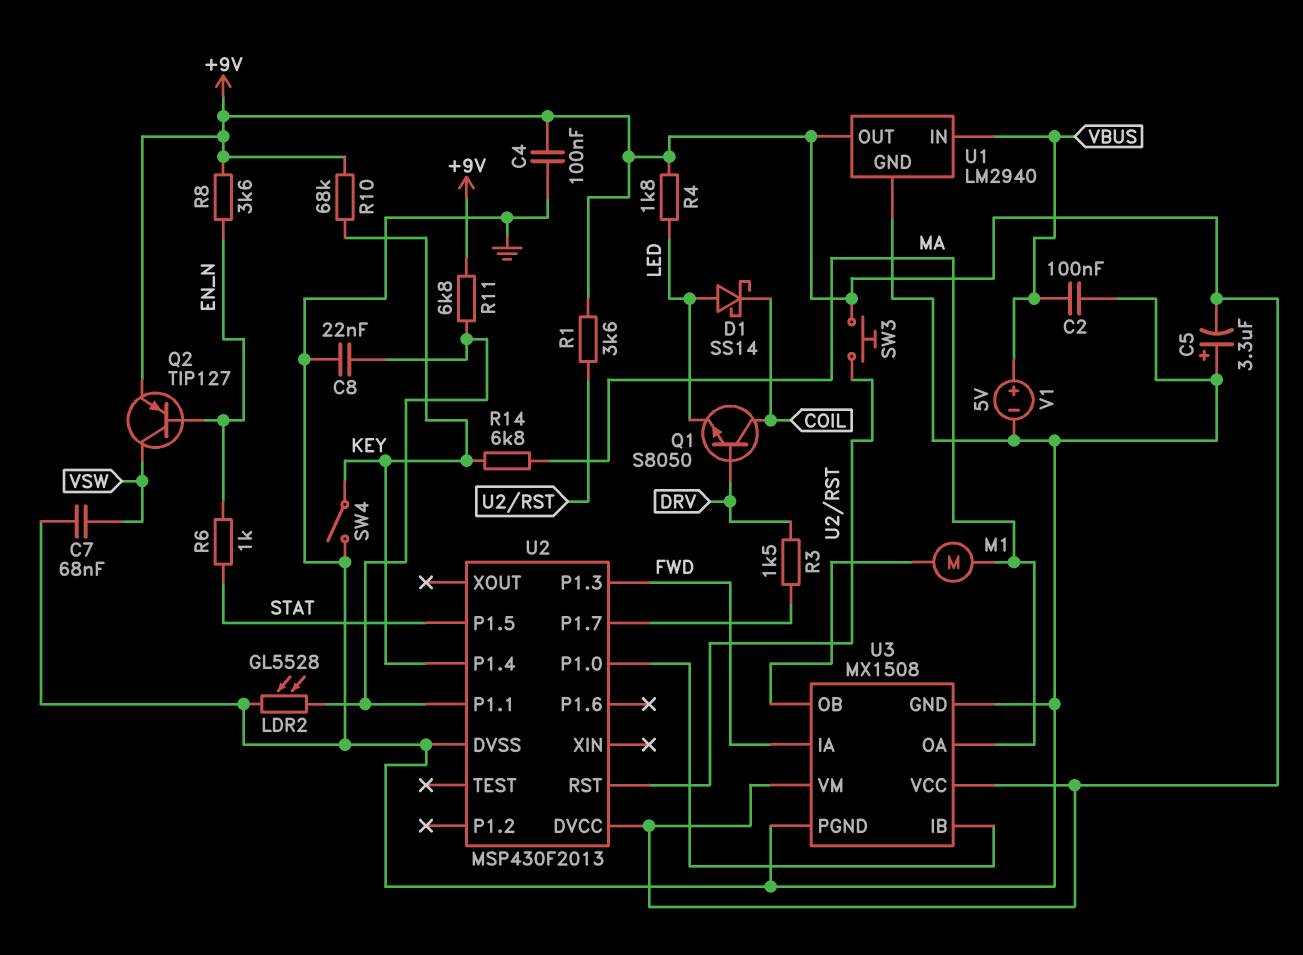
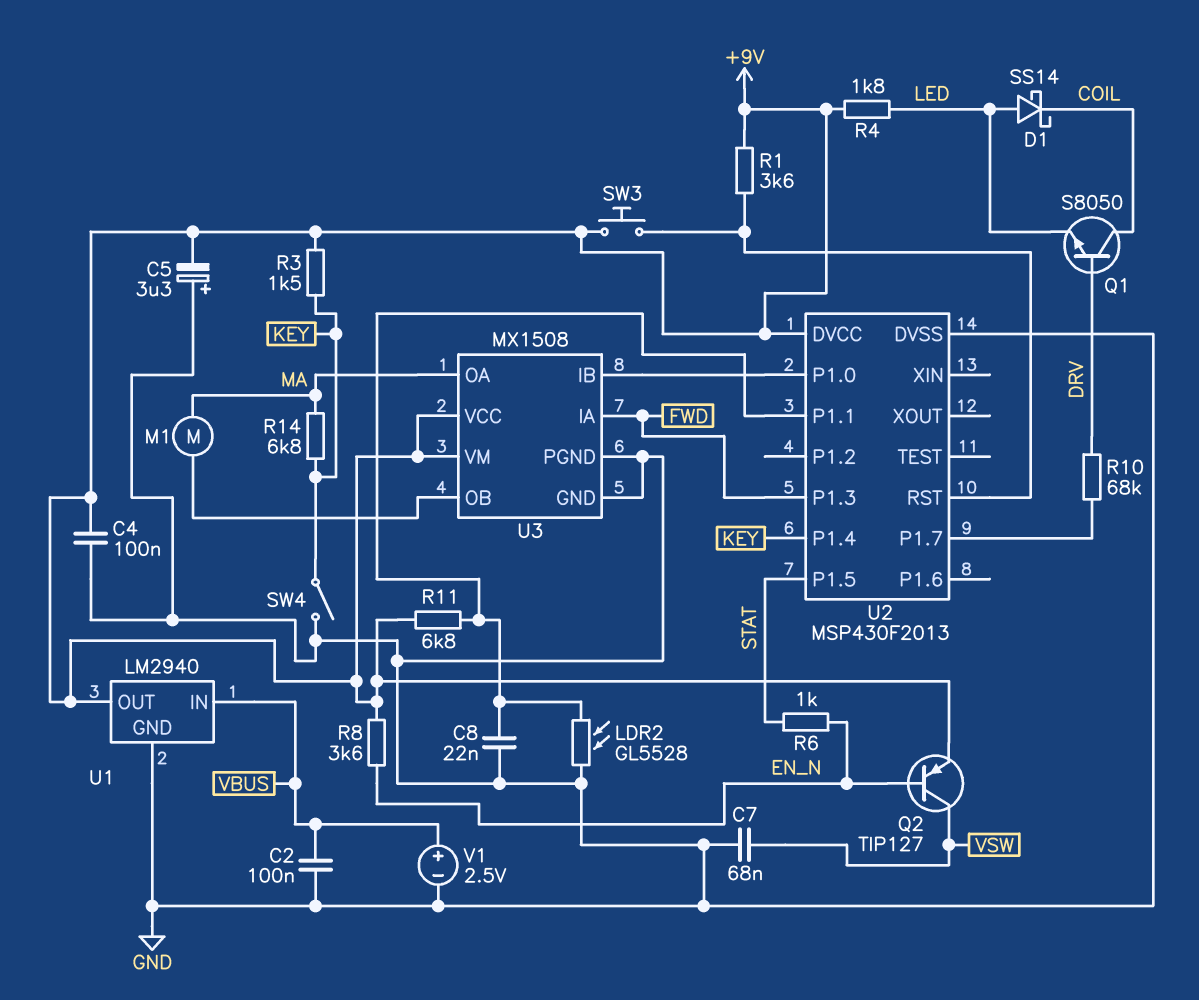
R3: 1.5k (DRV, U2/P1.7) -> 1.5k (+9V, KEY)
R10: 68k (+9V, KEY) -> 68k (DRV, U2/P1.7)
V1: 5V (plus VBUS, minus GND) -> 2.5V (plus VBUS, minus GND)

